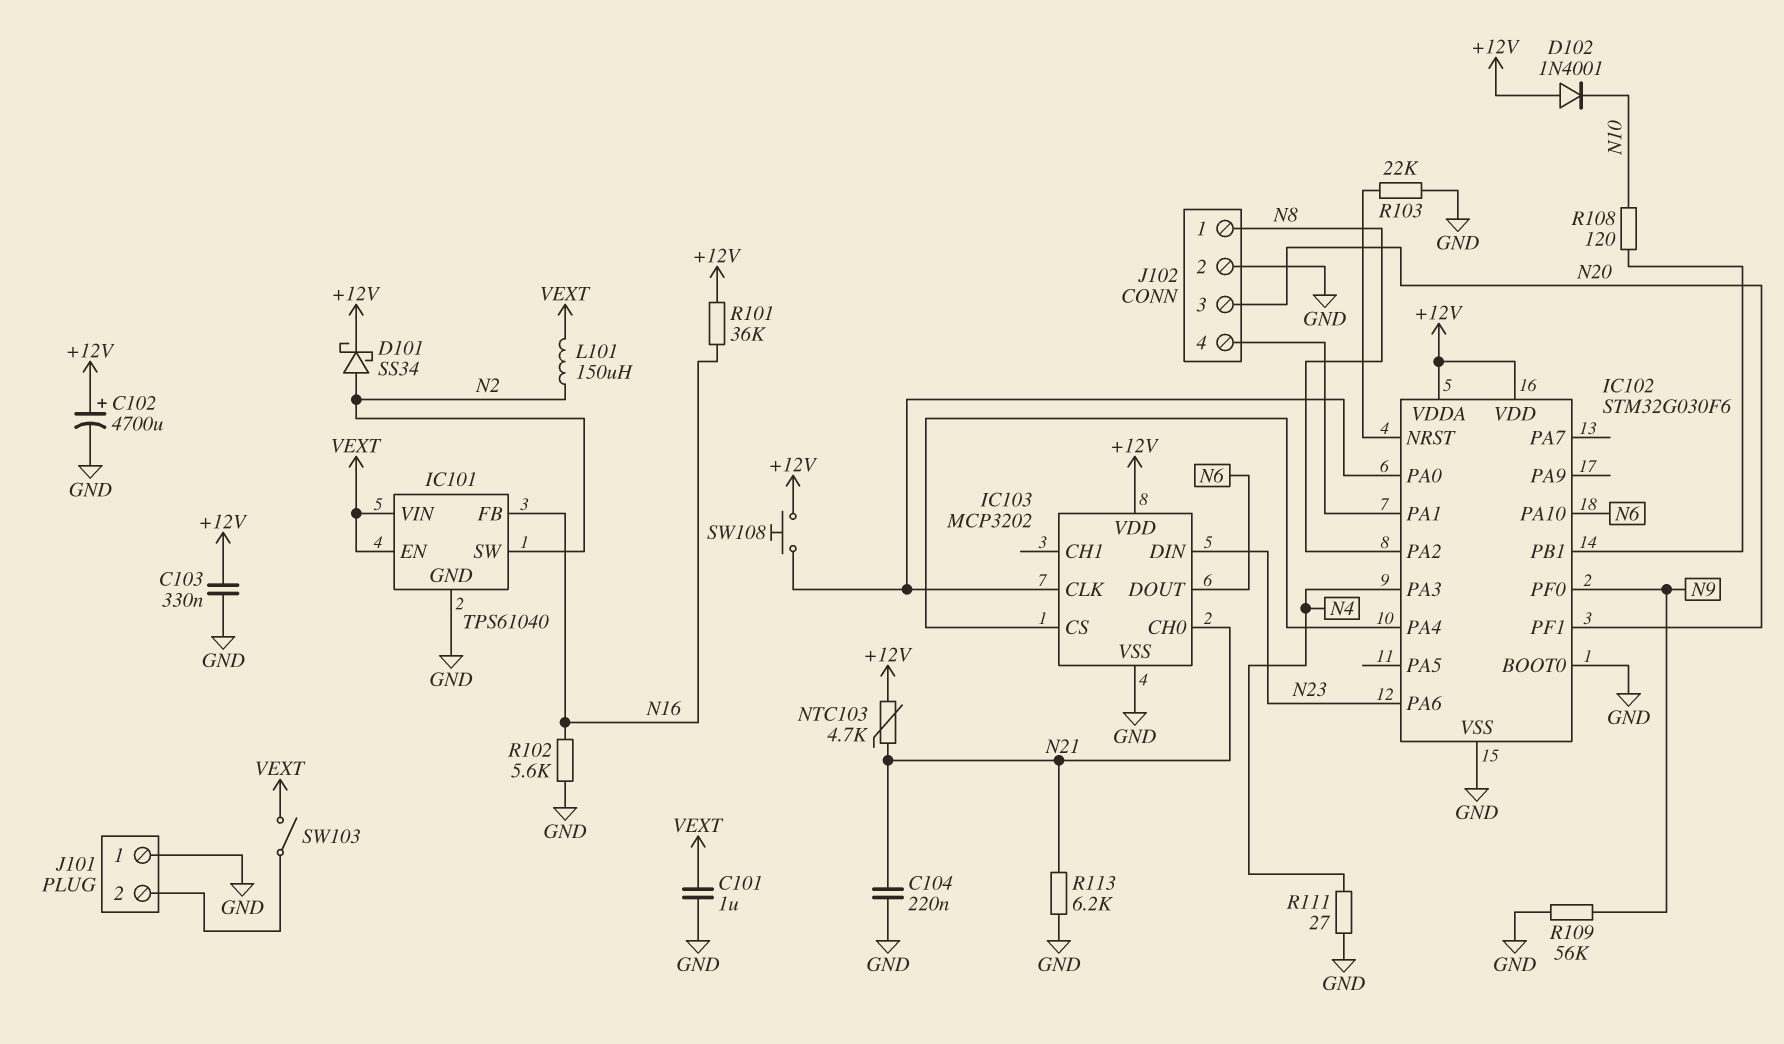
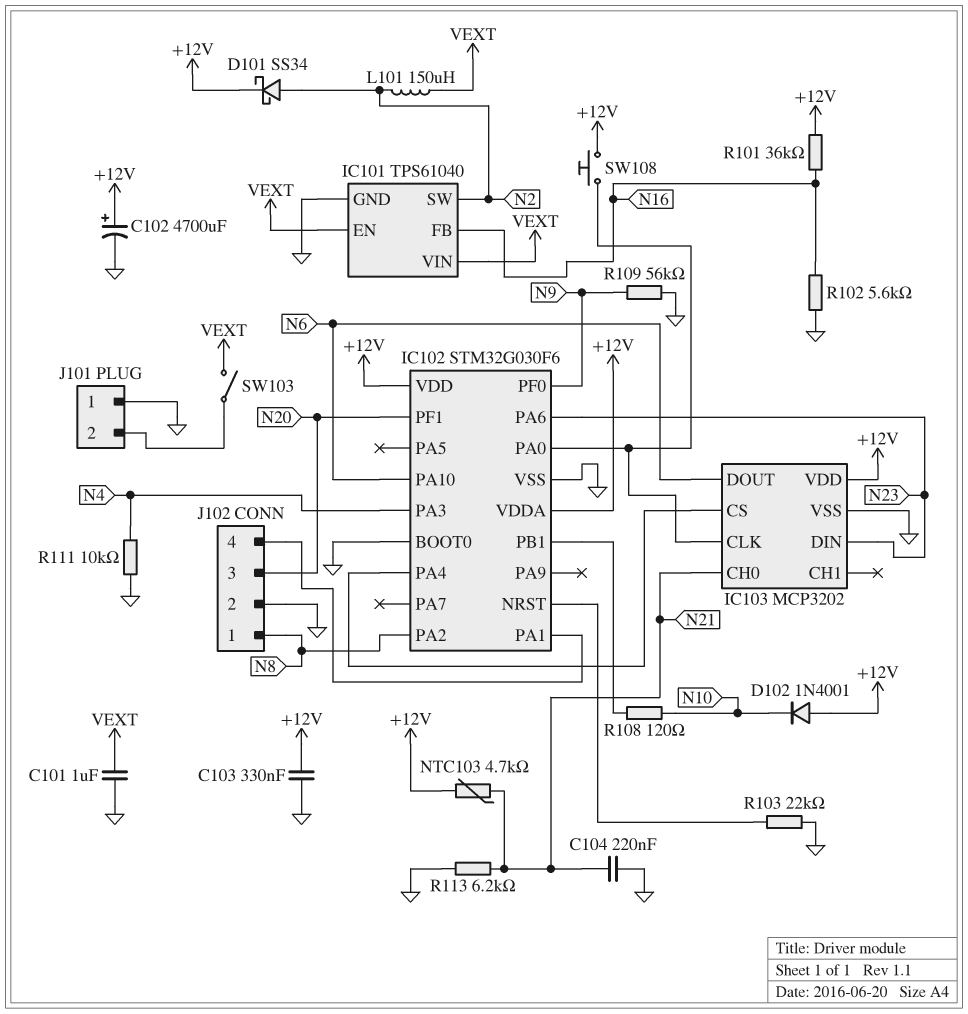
R111: 27 (GND, N4) -> 10k (GND, N4)

